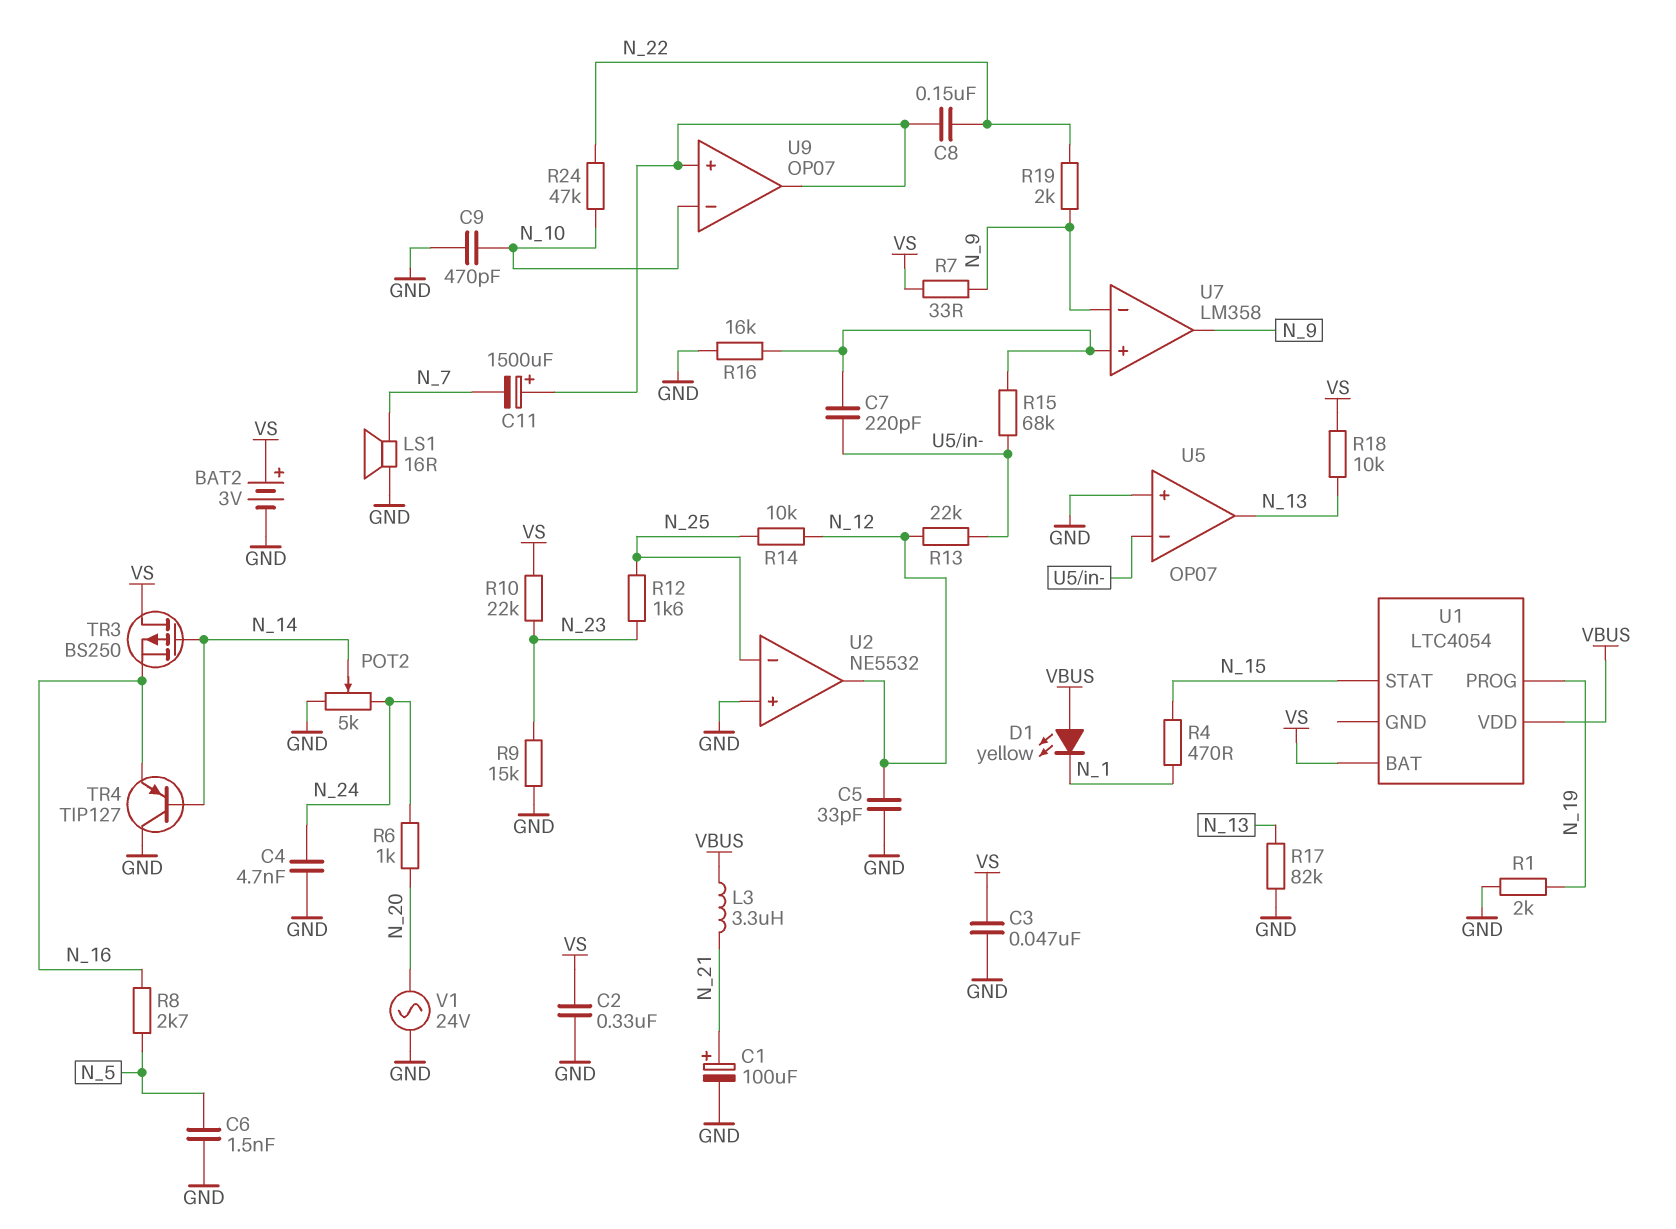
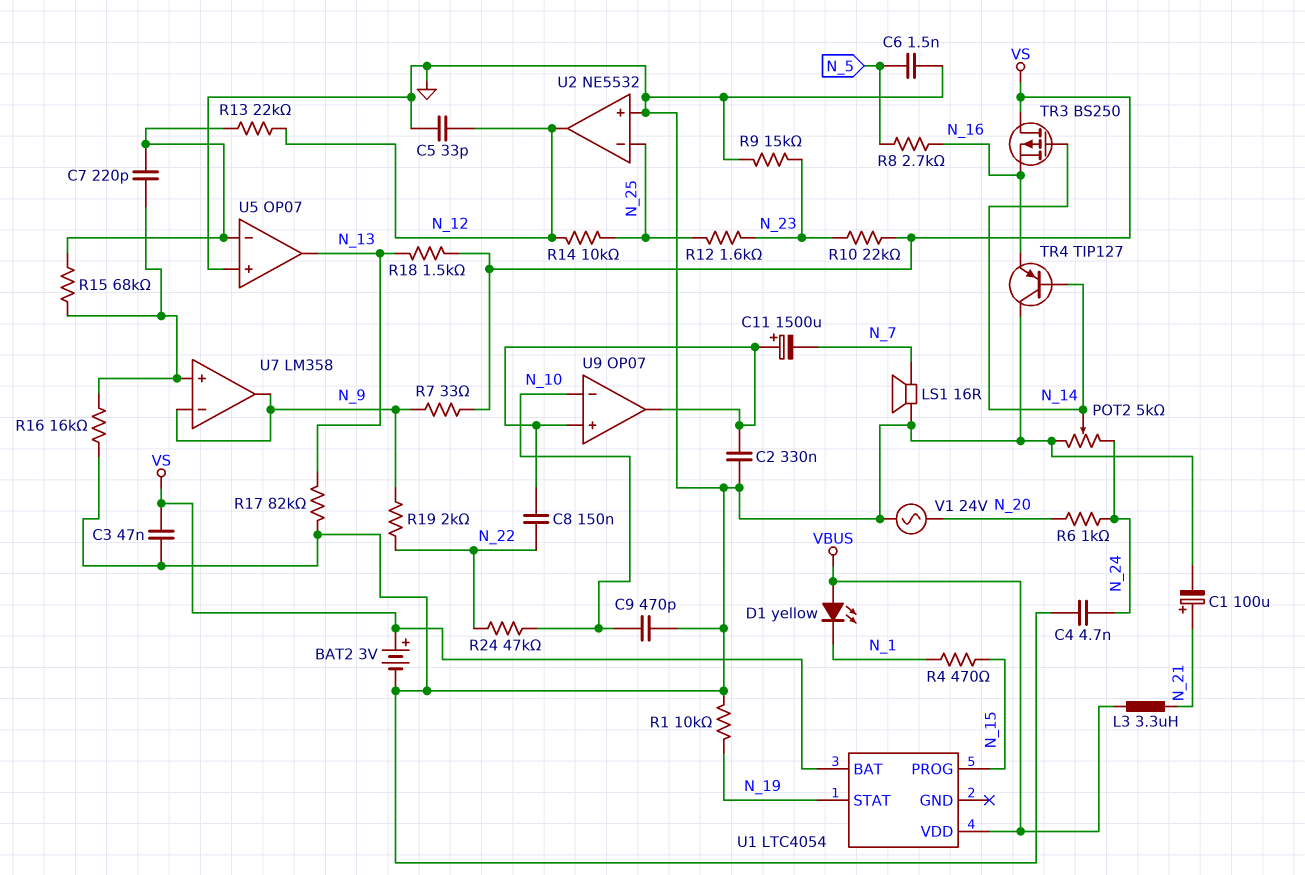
C2: 330nF (GND, VS) -> 330nF (GND, U9/in+)
R1: 2k (GND, N_19) -> 10k (GND, N_19)
R18: 10k (N_13, VS) -> 1.5k (N_13, VS)
U1 pin PROG: N_19 -> N_15
U1 pin STAT: N_15 -> N_19

